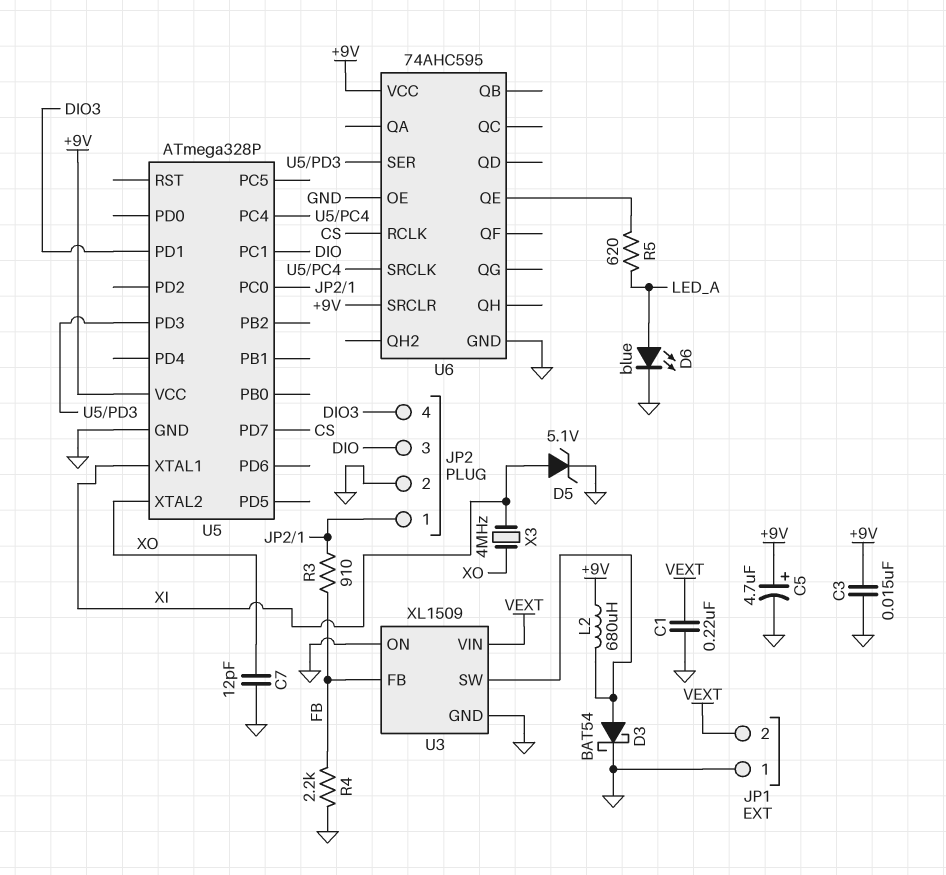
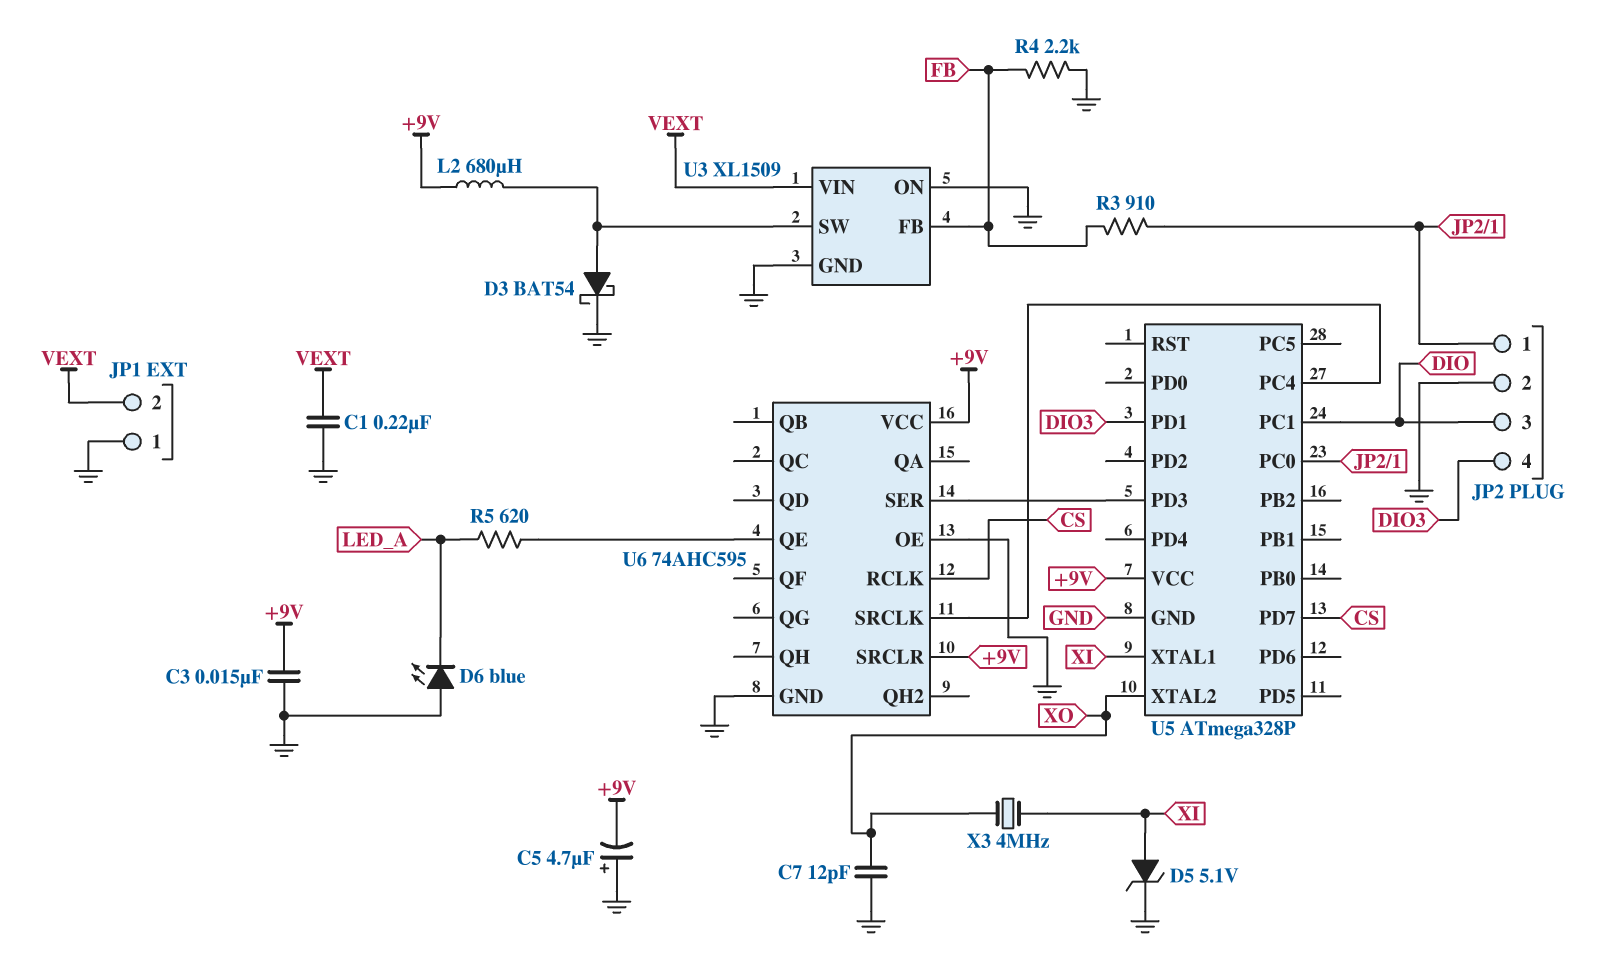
C5: 4.7uF (plus +9V, minus GND) -> 4.7uF (plus GND, minus +9V)
D6: LED blue (A LED_A, K GND) -> LED blue (A GND, K LED_A)

